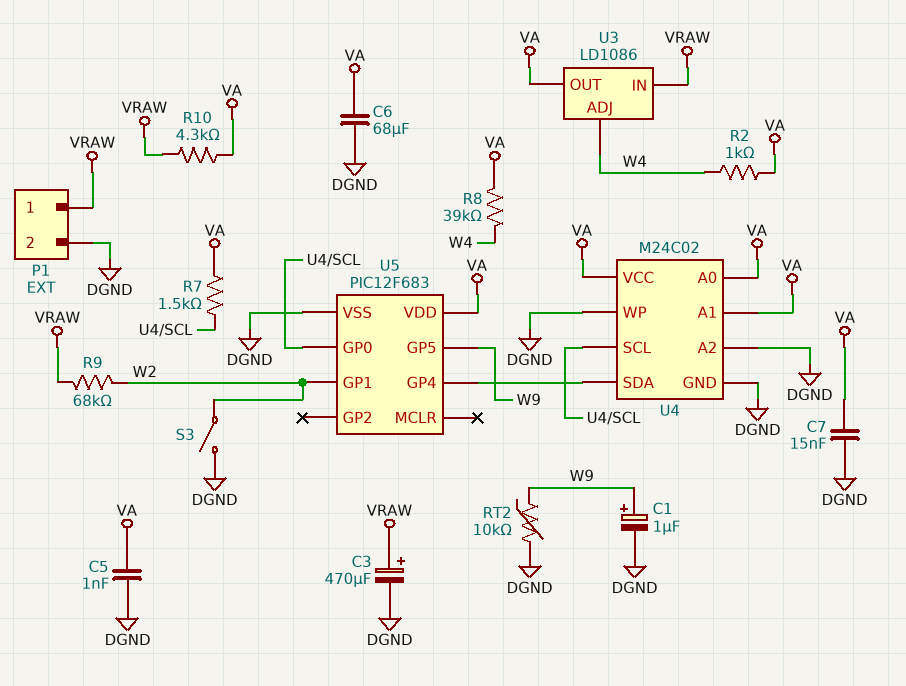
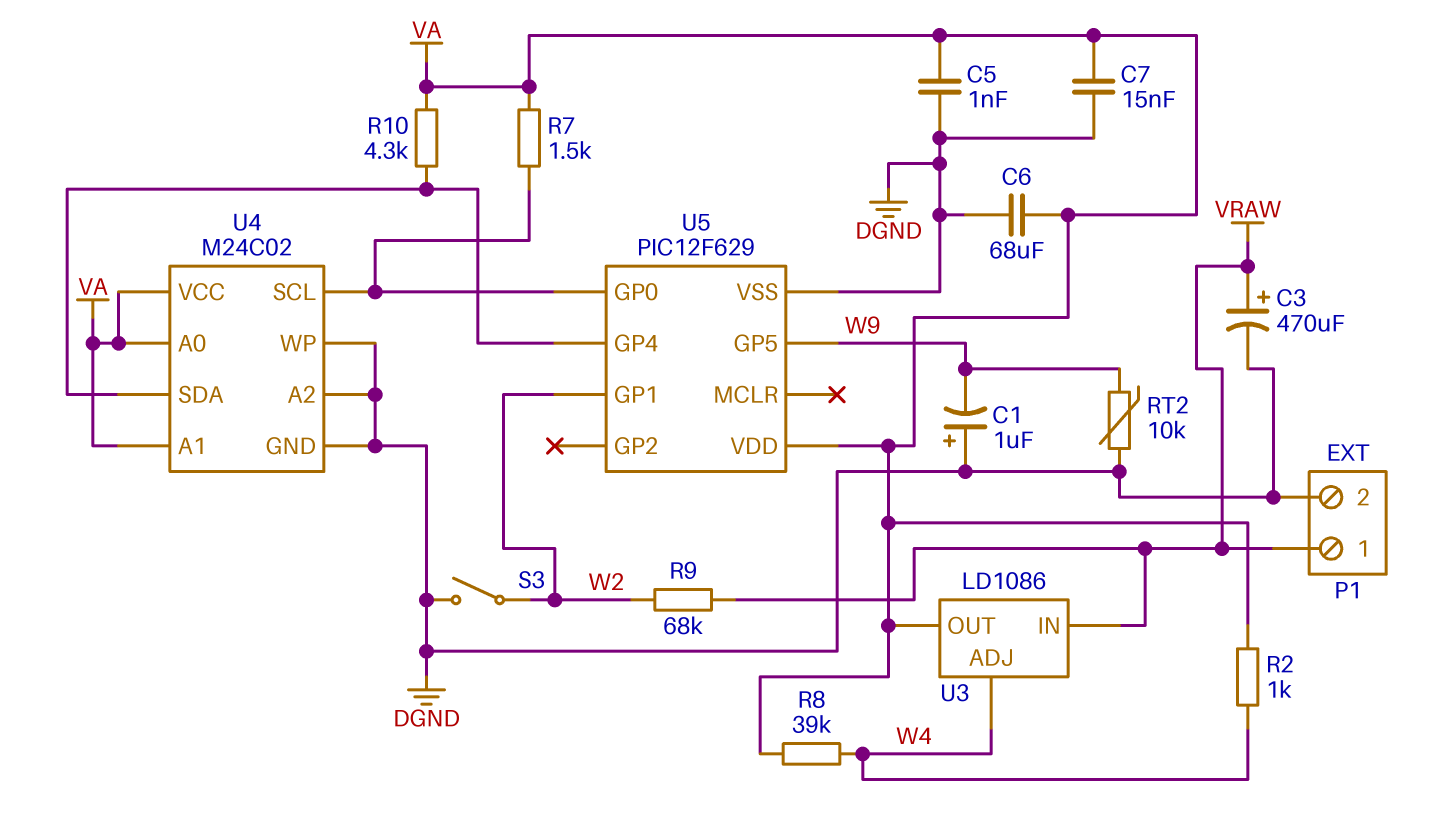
C1: 1uF (plus W9, minus DGND) -> 1uF (plus DGND, minus W9)
R10: 4.3k (VA, VRAW) -> 4.3k (U4/SDA, VA)
U5: PIC12F683 -> PIC12F629

